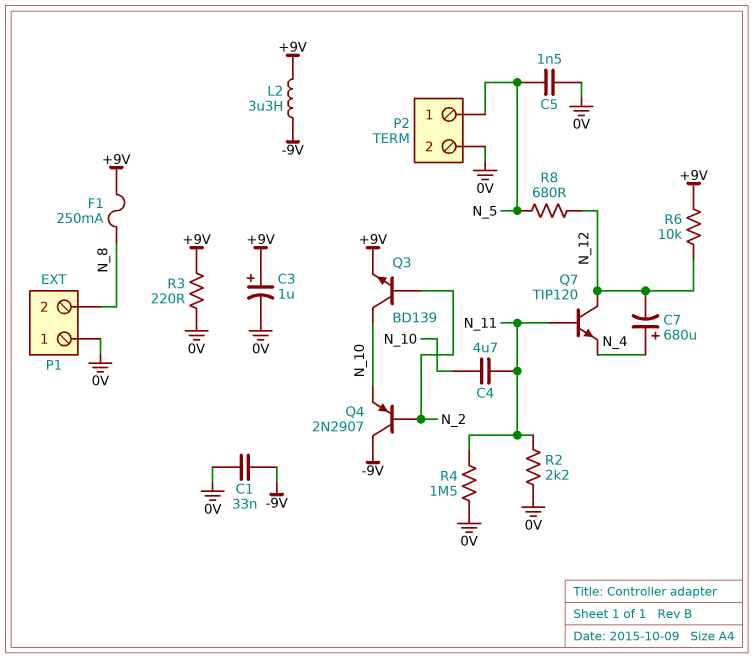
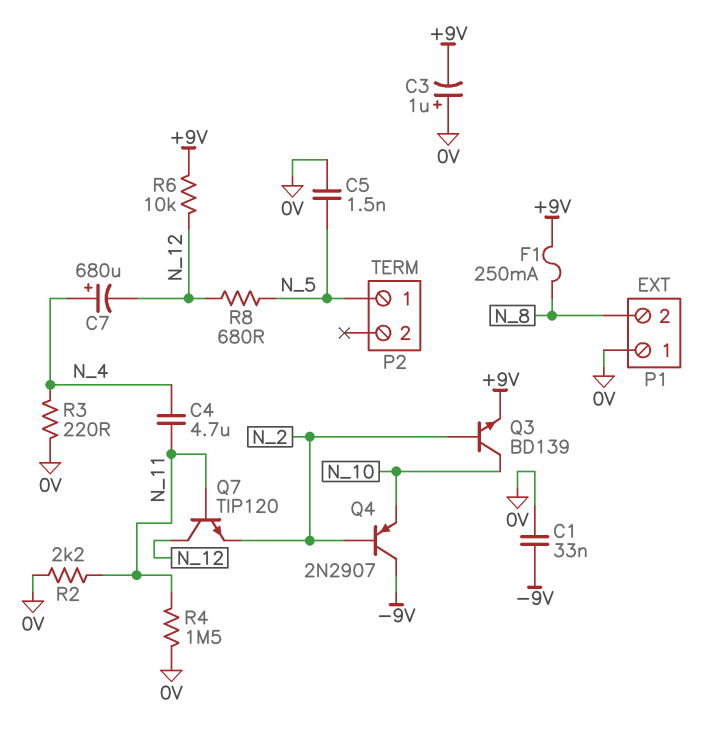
C3: 1uF (plus +9V, minus 0V) -> 1uF (plus 0V, minus +9V)
C4: 4.7uF (N_10, N_11) -> 4.7uF (N_4, N_11)
L2: 3.3uH (+9V, -9V) -> none
P2 pin 2: 0V -> none
Q7: NPN TIP120 (B N_11, C N_12, E N_4) -> NPN TIP120 (B N_11, C N_12, E N_2)
R3: 220 (+9V, 0V) -> 220 (0V, N_4)

